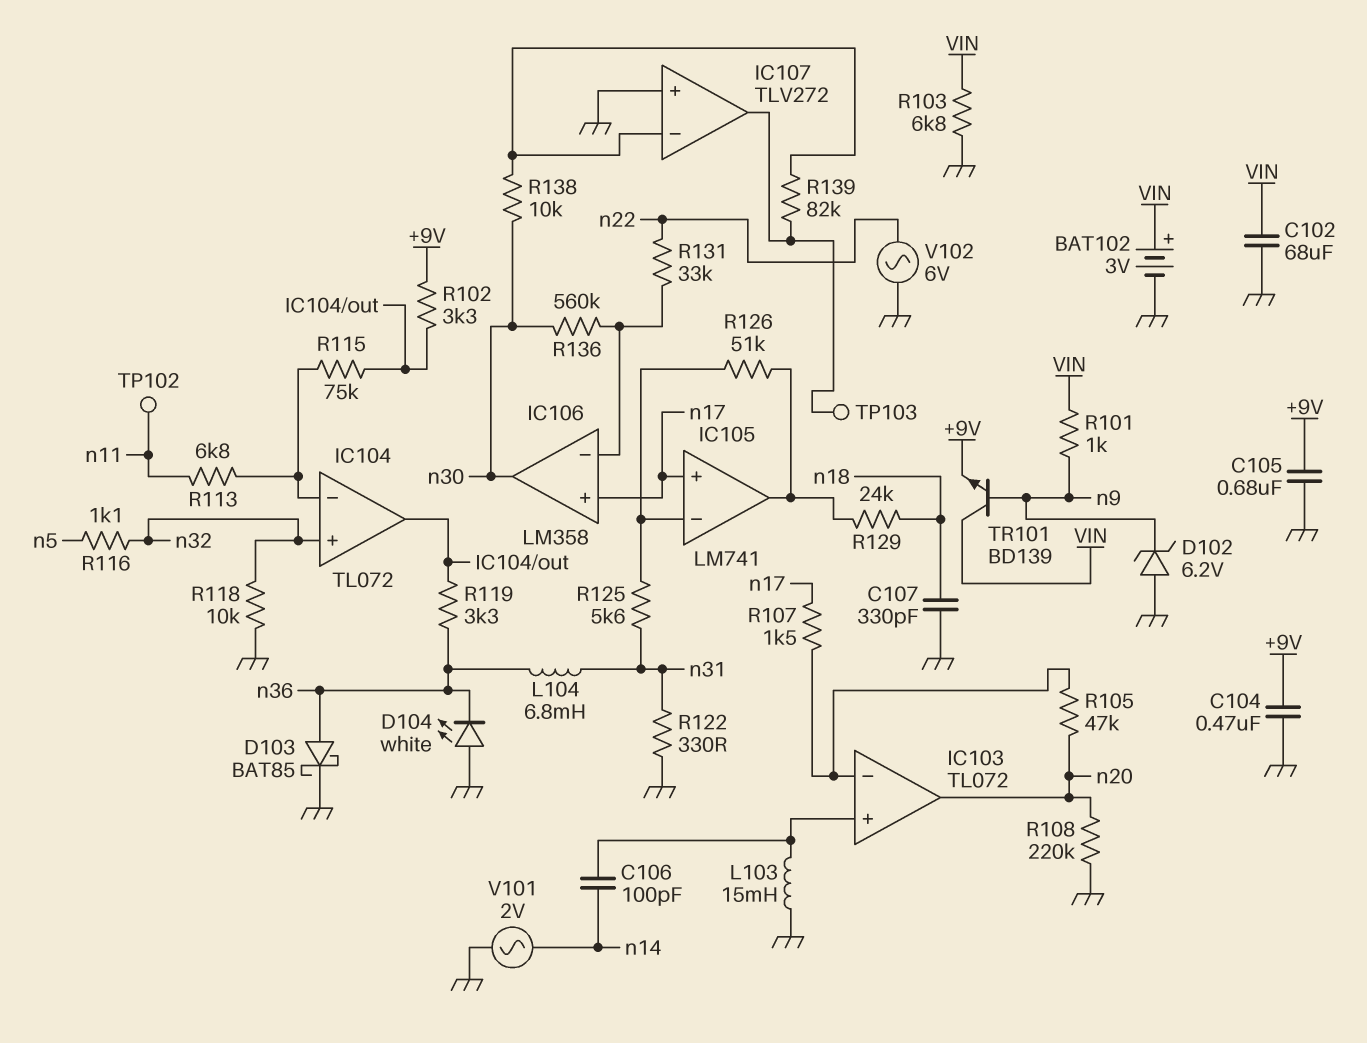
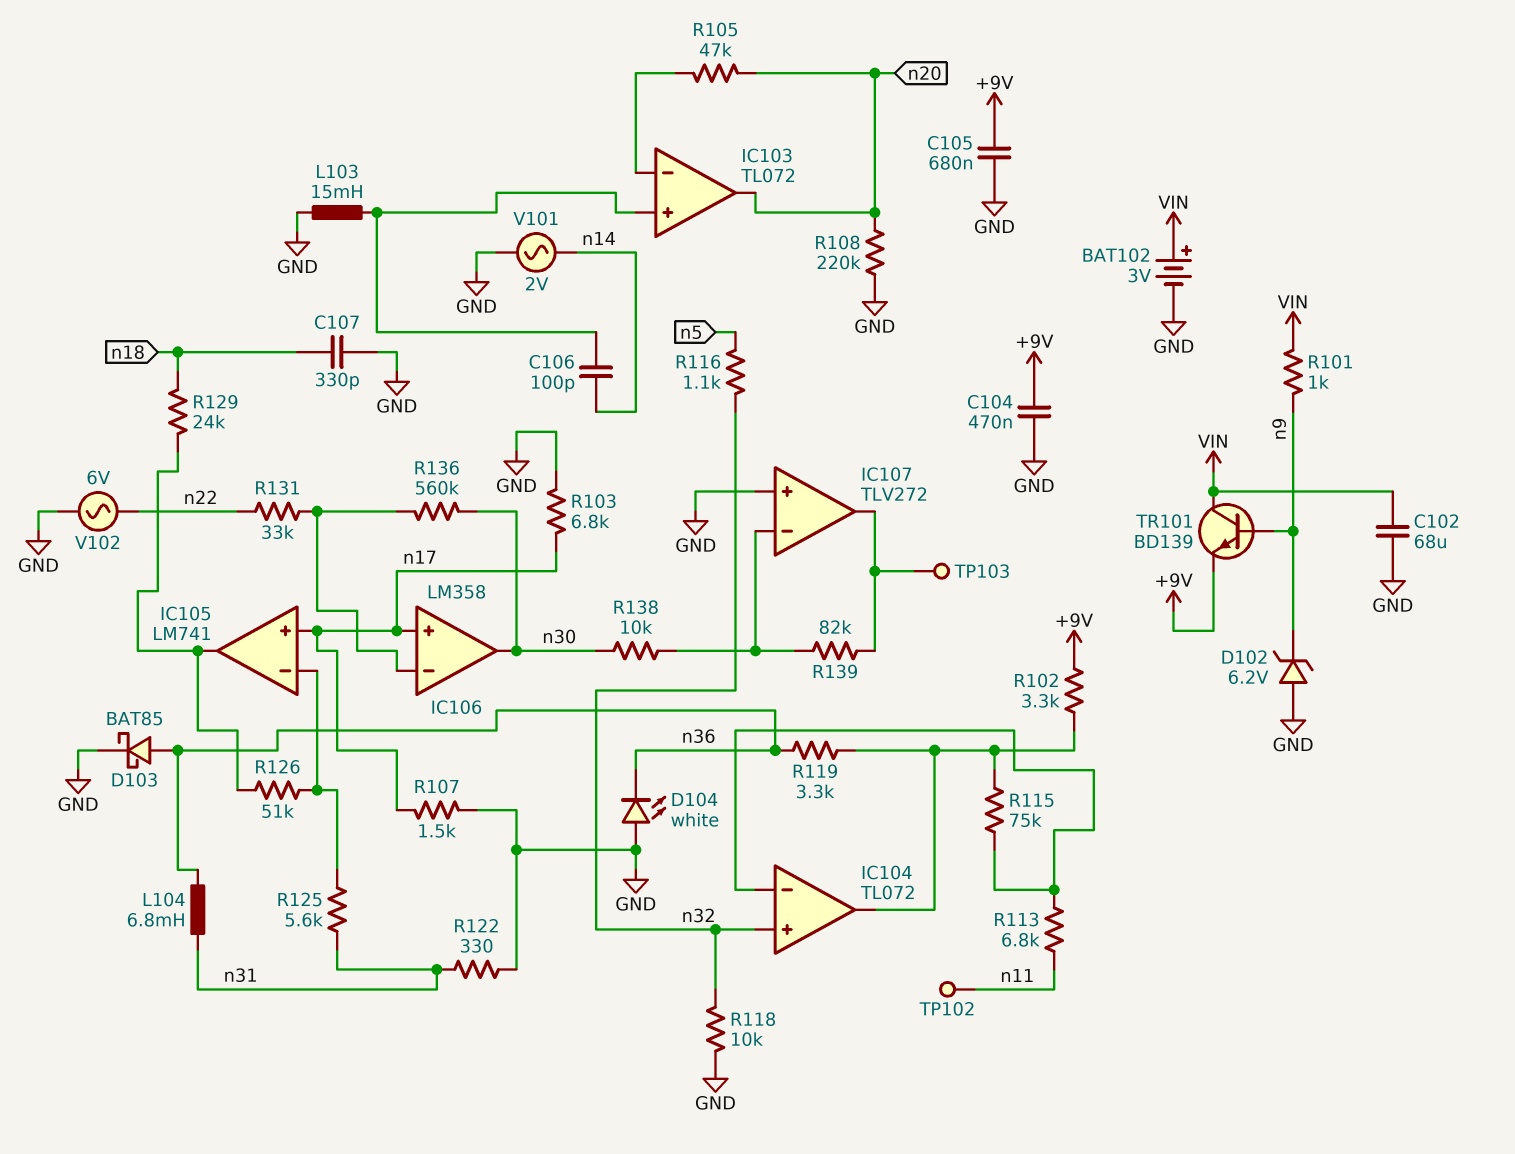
R103: 6.8k (GND, VIN) -> 6.8k (GND, n17)
R107: 1.5k (IC103/in-, n17) -> 1.5k (GND, n17)

